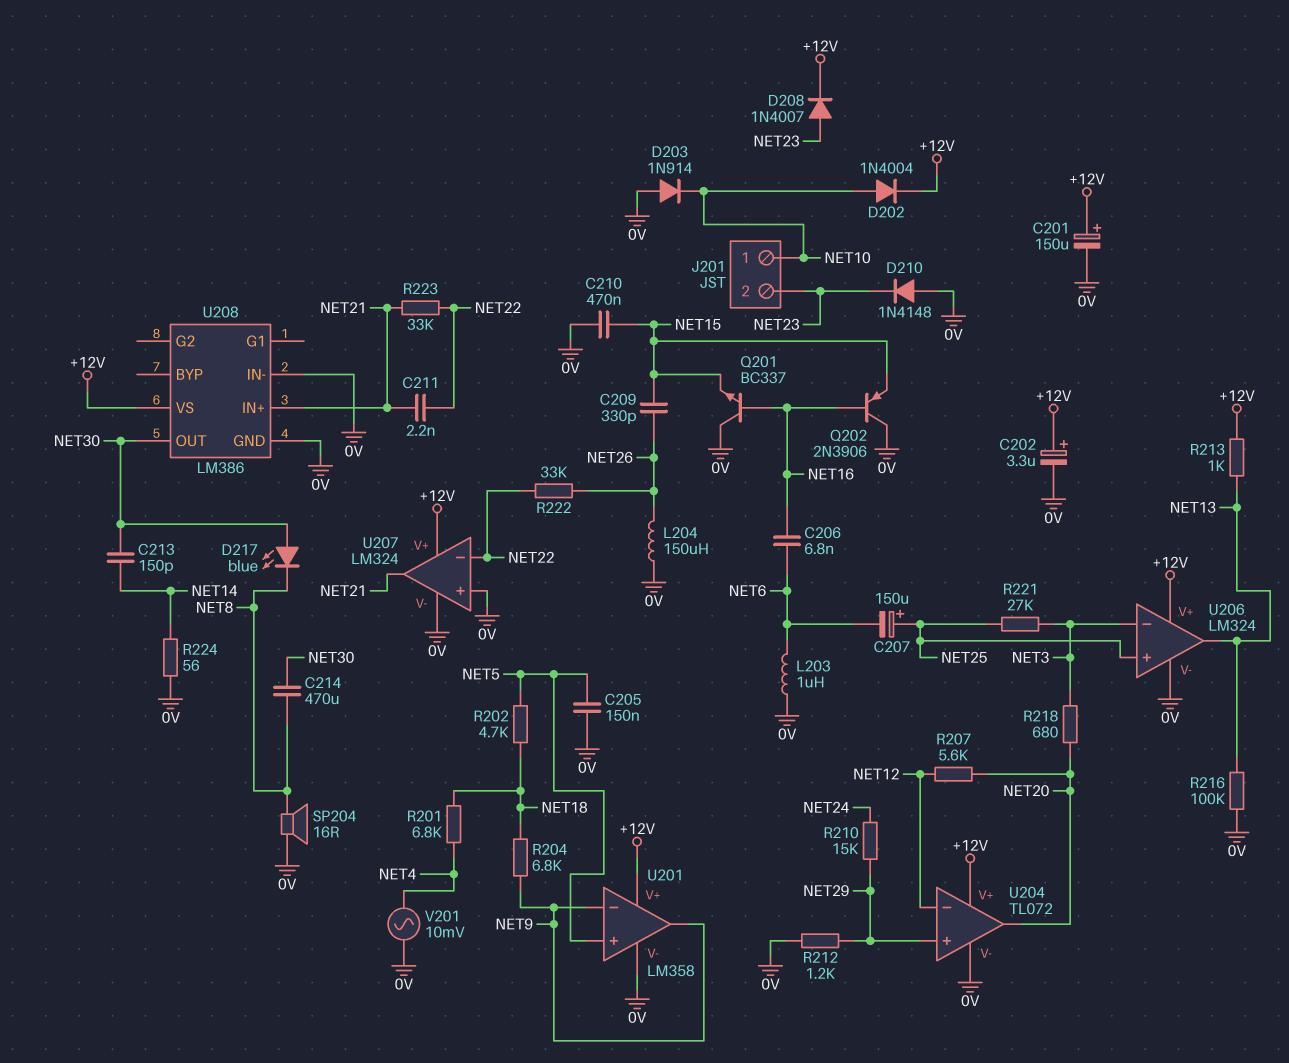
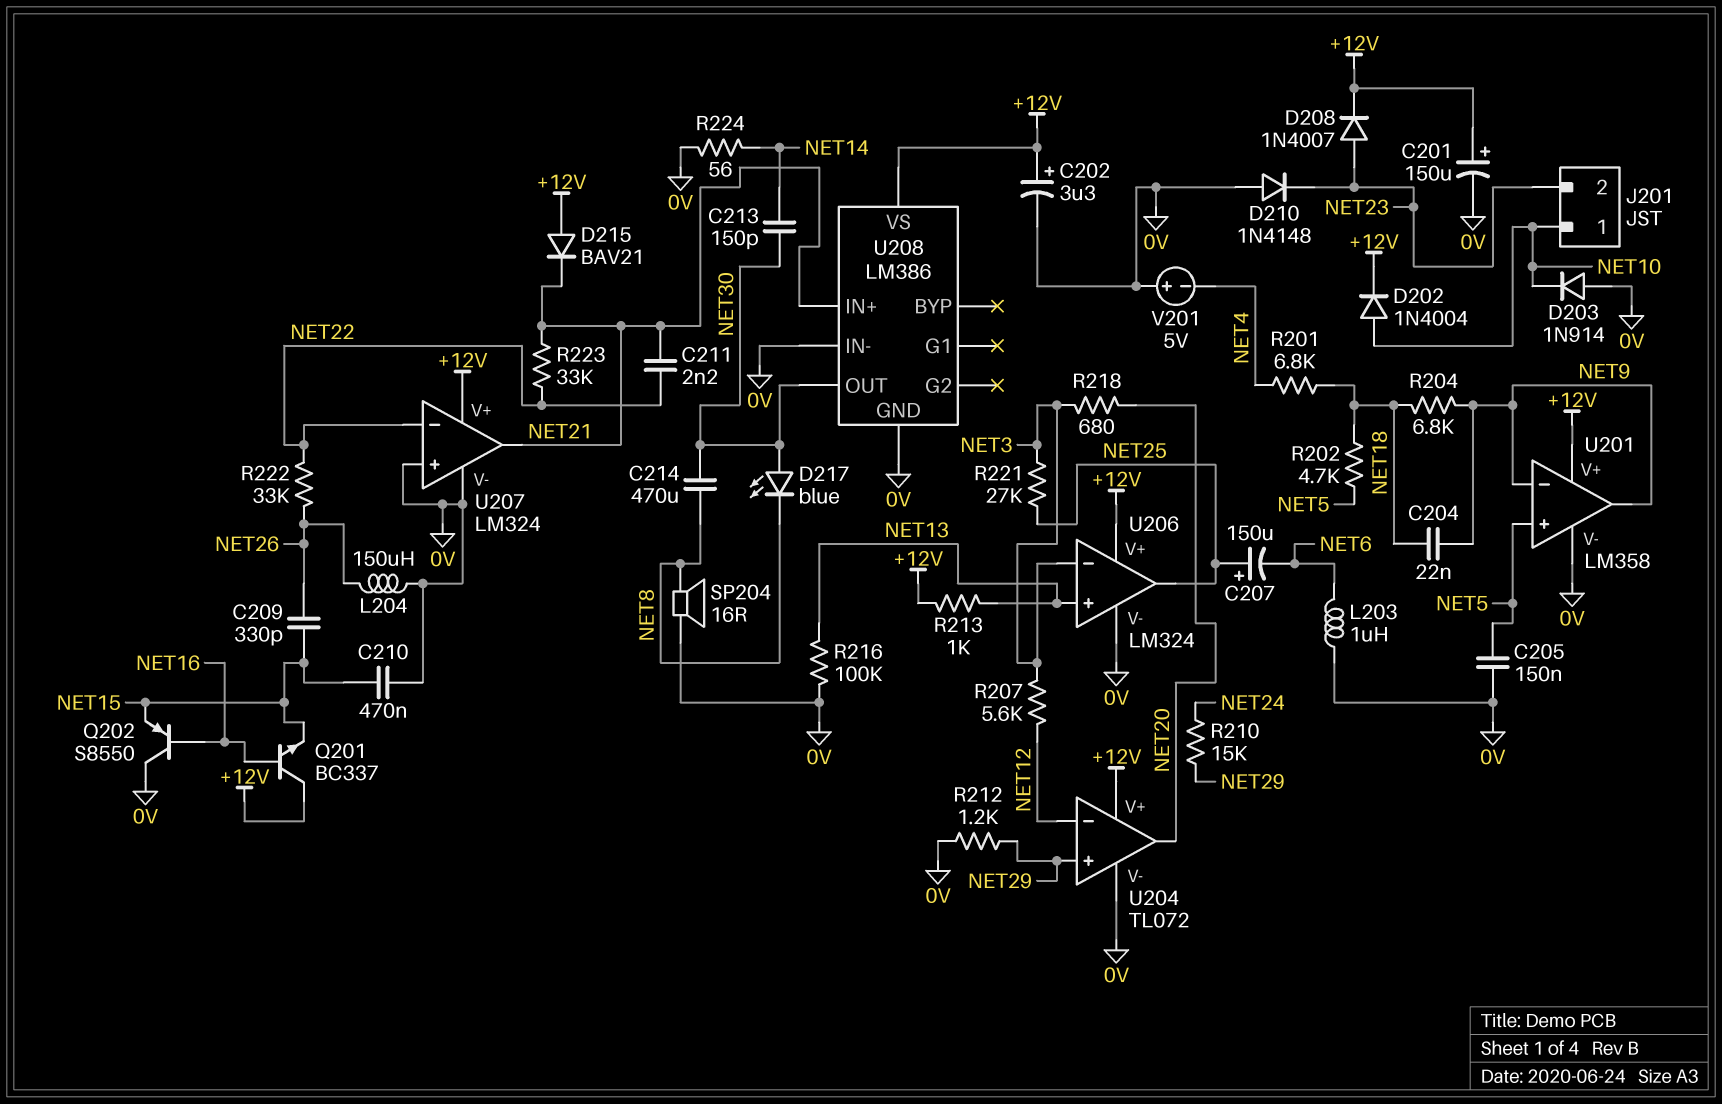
C204: none -> 22nF (NET9, NET18)
C206: 6.8nF (NET6, NET16) -> none
D215: none -> diode BAV21 (A +12V, K NET21)
Q201: NPN BC337 (B NET16, C 0V, E NET15) -> NPN BC337 (B NET16, C +12V, E NET15)
Q202: PNP 2N3906 (B NET16, C 0V, E NET15) -> PNP S8550 (B NET16, C 0V, E NET15)
R207: 5.6k (NET12, NET20) -> 5.6k (NET3, NET12)
U206 pin in+: NET25 -> NET13
U206 pin out: NET13 -> NET25
V201: AC 10mV (0V, NET4) -> 5V (plus 0V, minus NET4)

